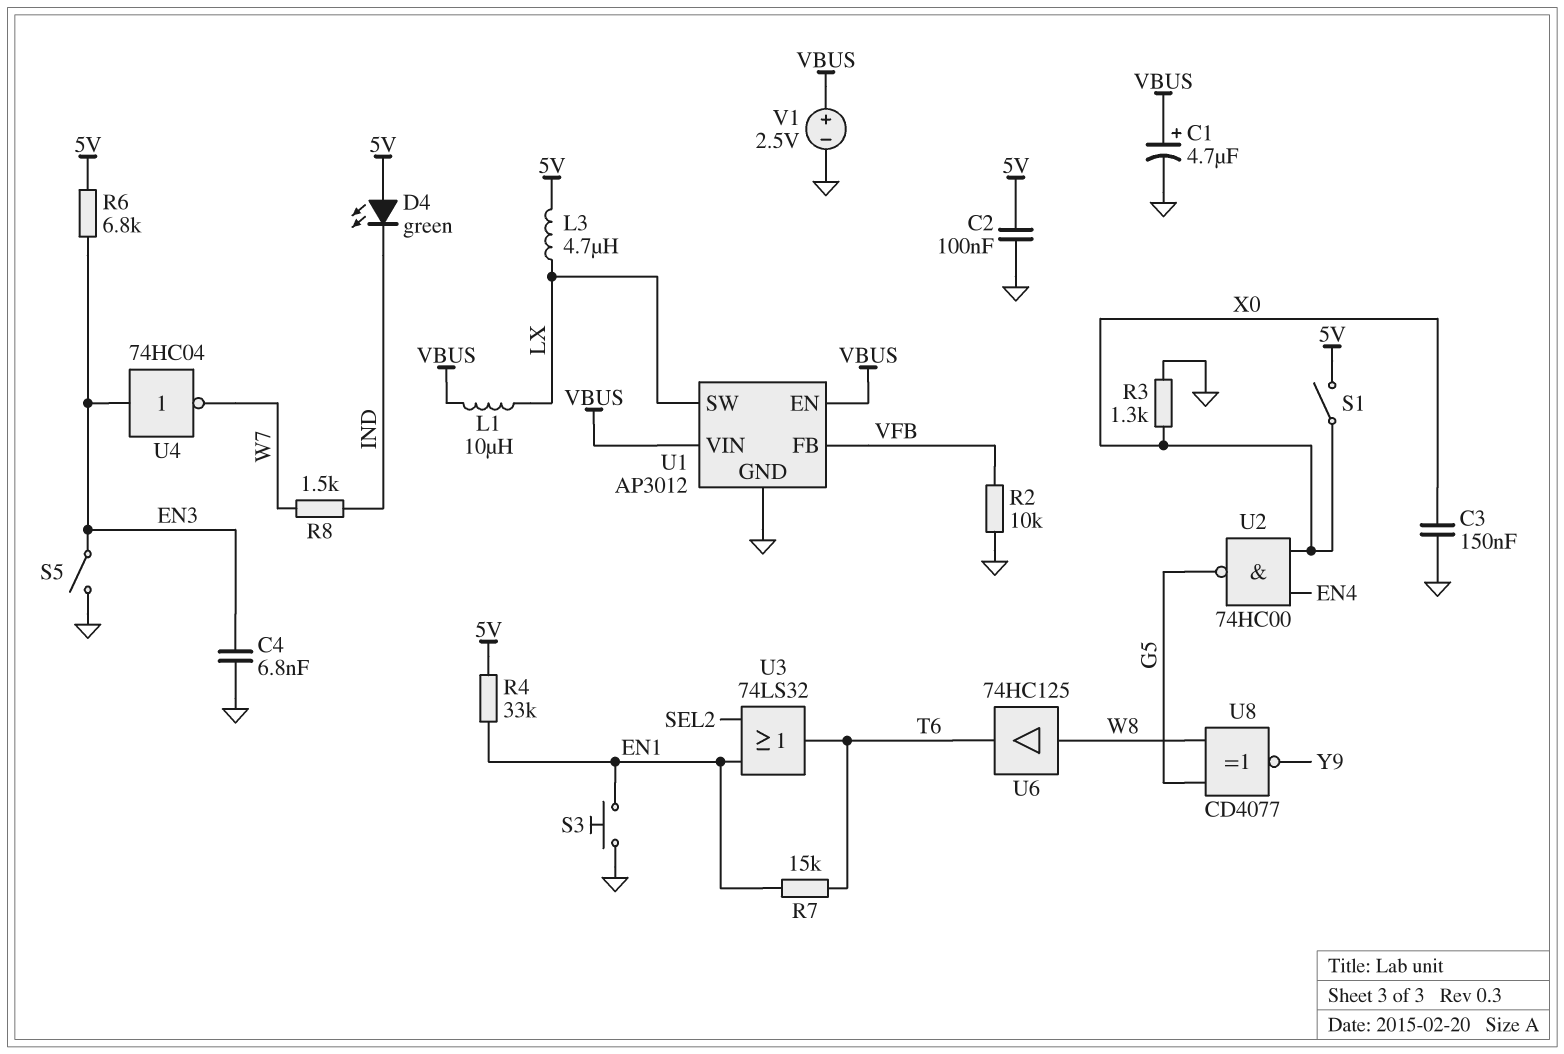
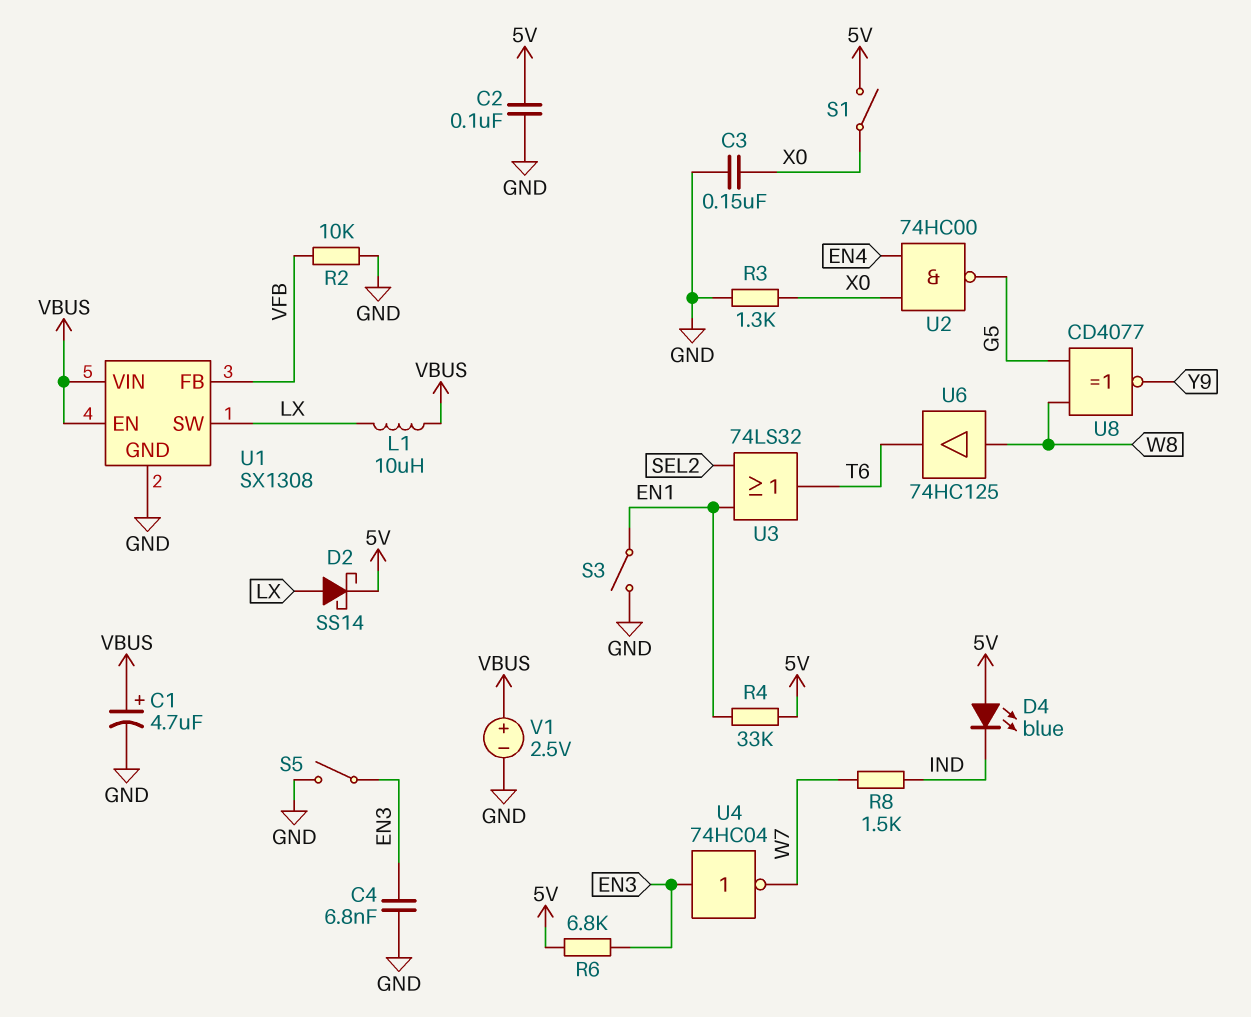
D2: none -> schottky SS14 (A LX, K 5V)
D4: LED green (A 5V, K IND) -> LED blue (A 5V, K IND)
L3: 4.7uH (5V, LX) -> none
R7: 15k (EN1, T6) -> none
S3: button (EN1, GND) -> switch (EN1, GND)
U1: AP3012 -> SX1308

